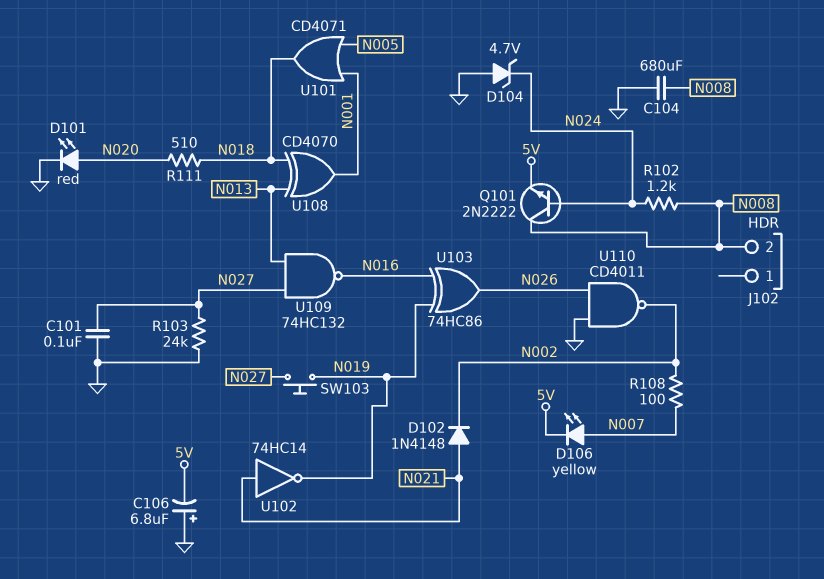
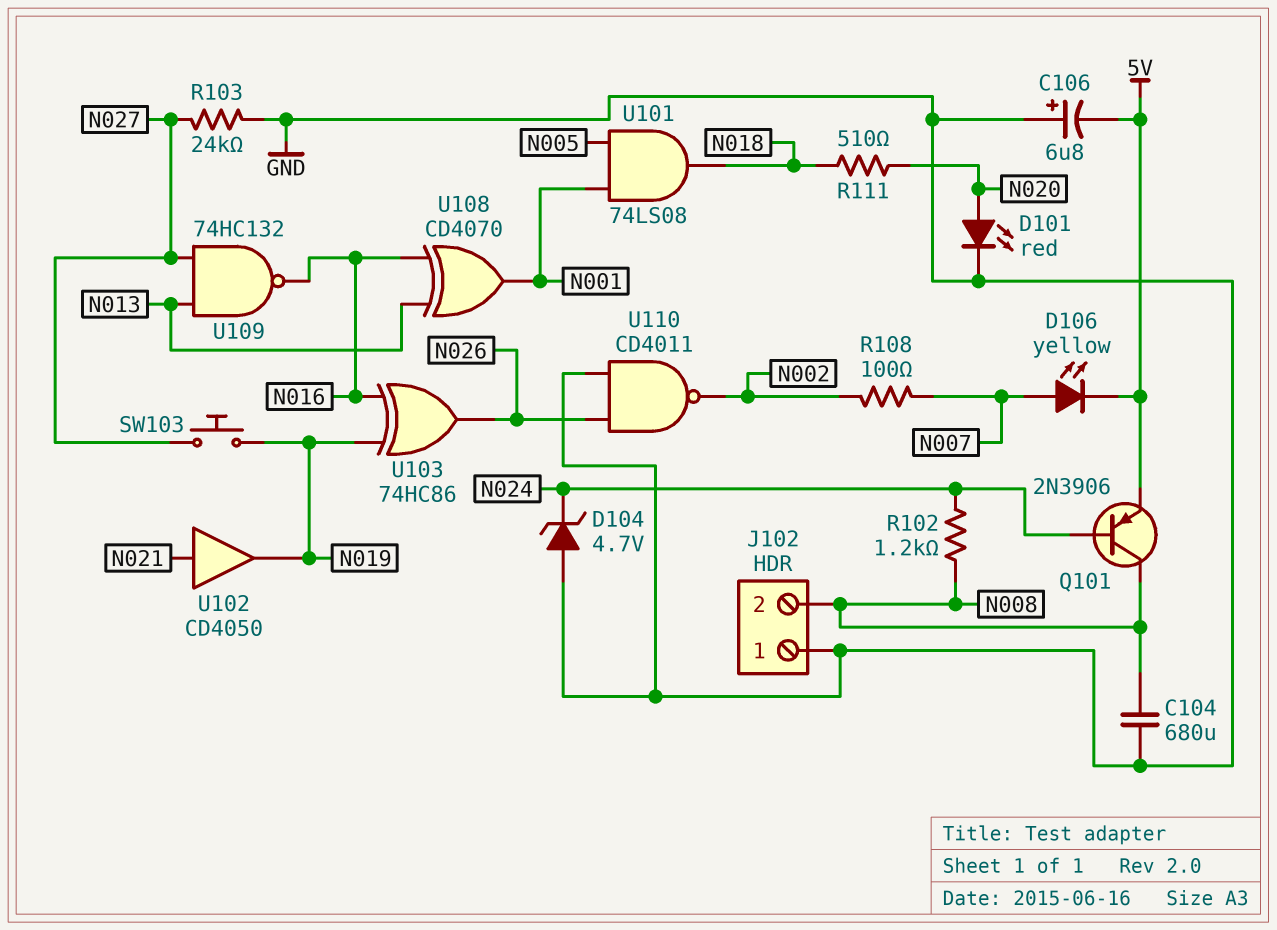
C101: 100nF (GND, N027) -> none
D102: diode 1N4148 (A N021, K N002) -> none
J102 pin 1: none -> GND
Q101: NPN 2N2222 (B N024, C N008, E 5V) -> PNP 2N3906 (B N024, C N008, E 5V)
U101: OR CD4071 (in N001, in N005, out N018) -> AND 74LS08 (in N001, in N005, out N018)
U102: NOT 74HC14 (in N021, out N019) -> buffer CD4050 (in N021, out N019)
U108: XOR CD4070 (in N013, in N018, out N001) -> XOR CD4070 (in N013, in N016, out N001)

